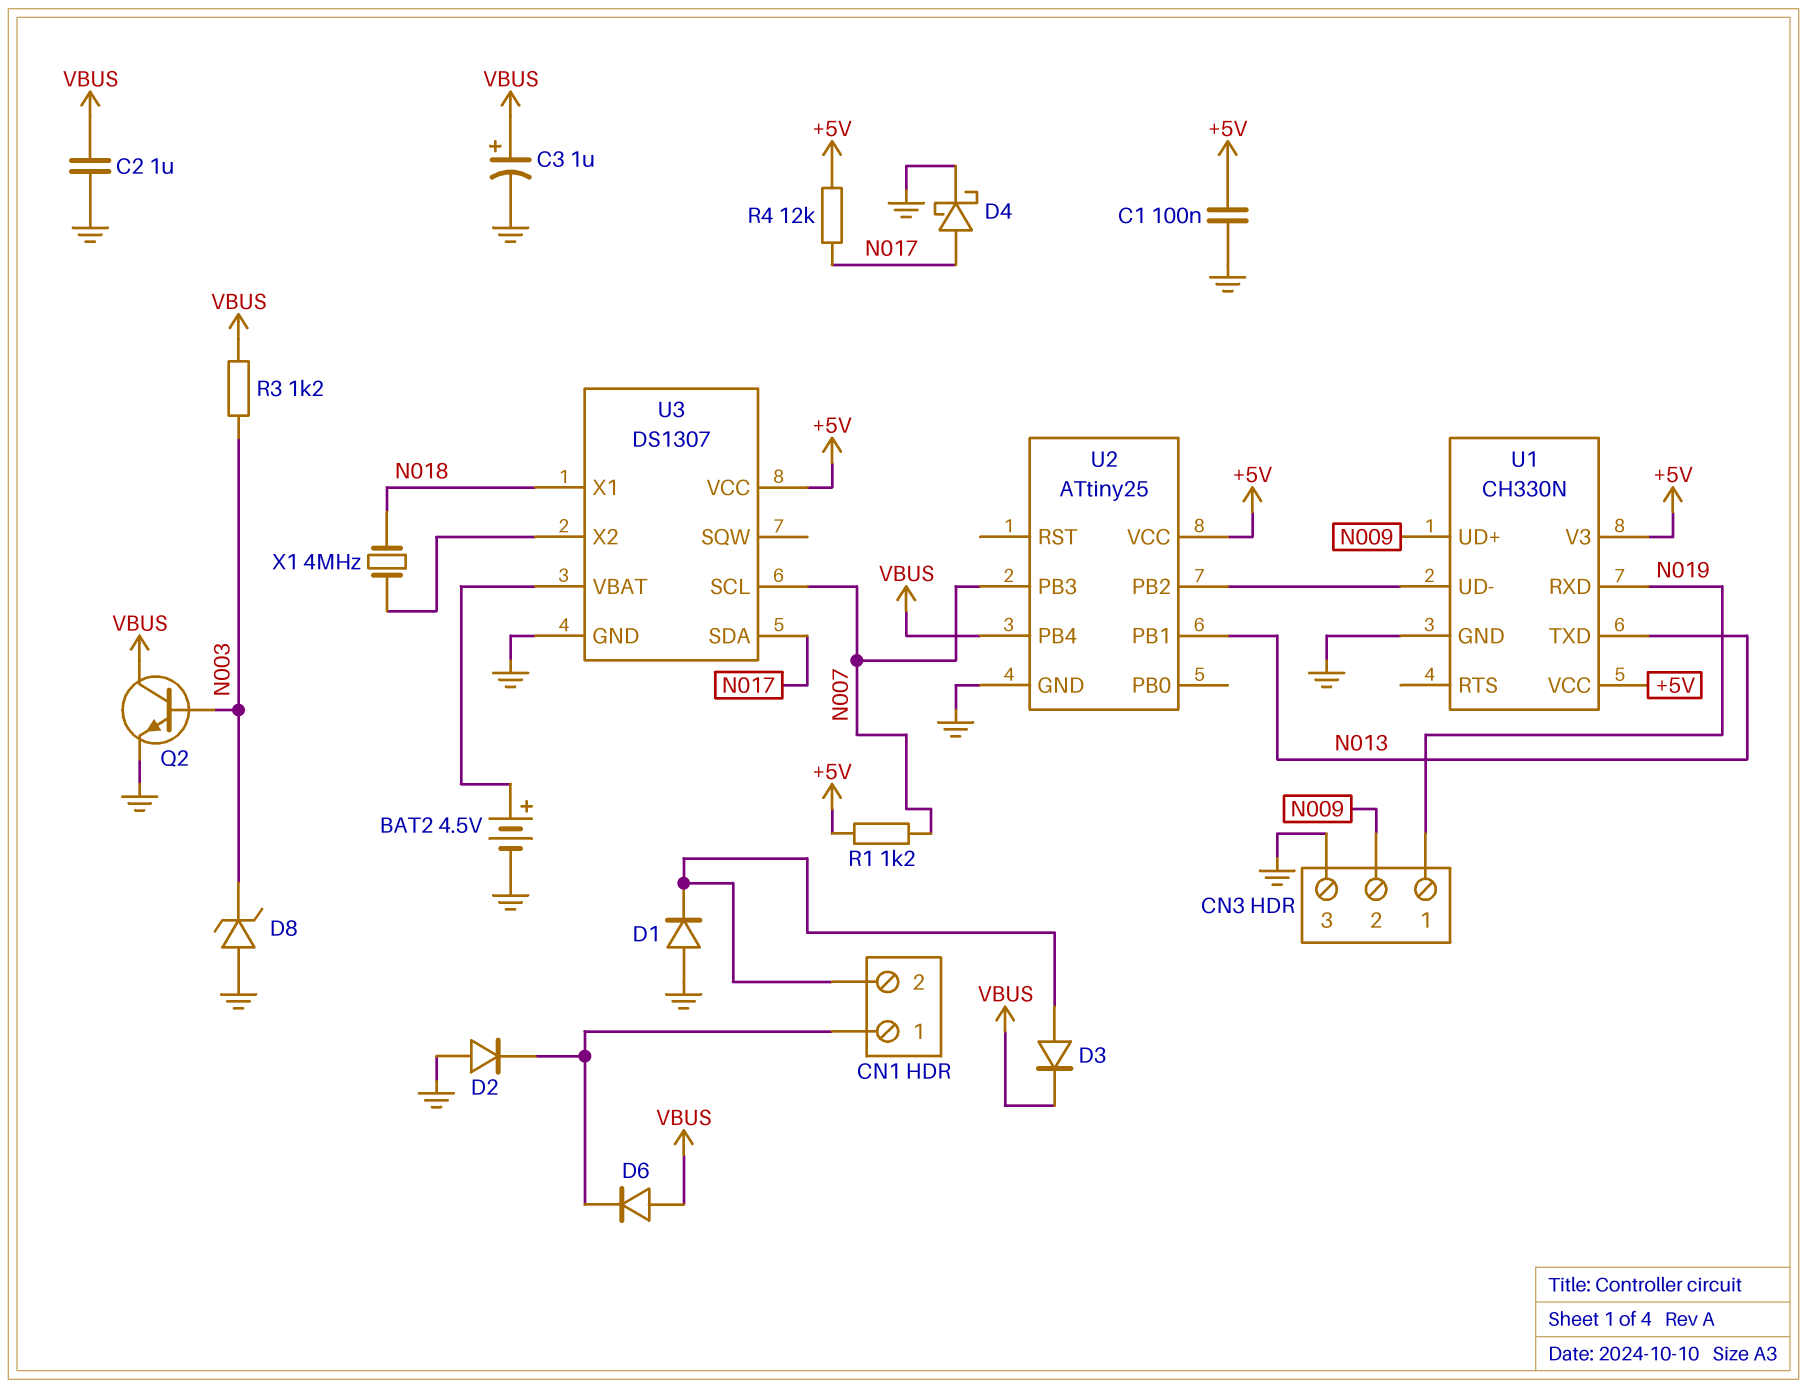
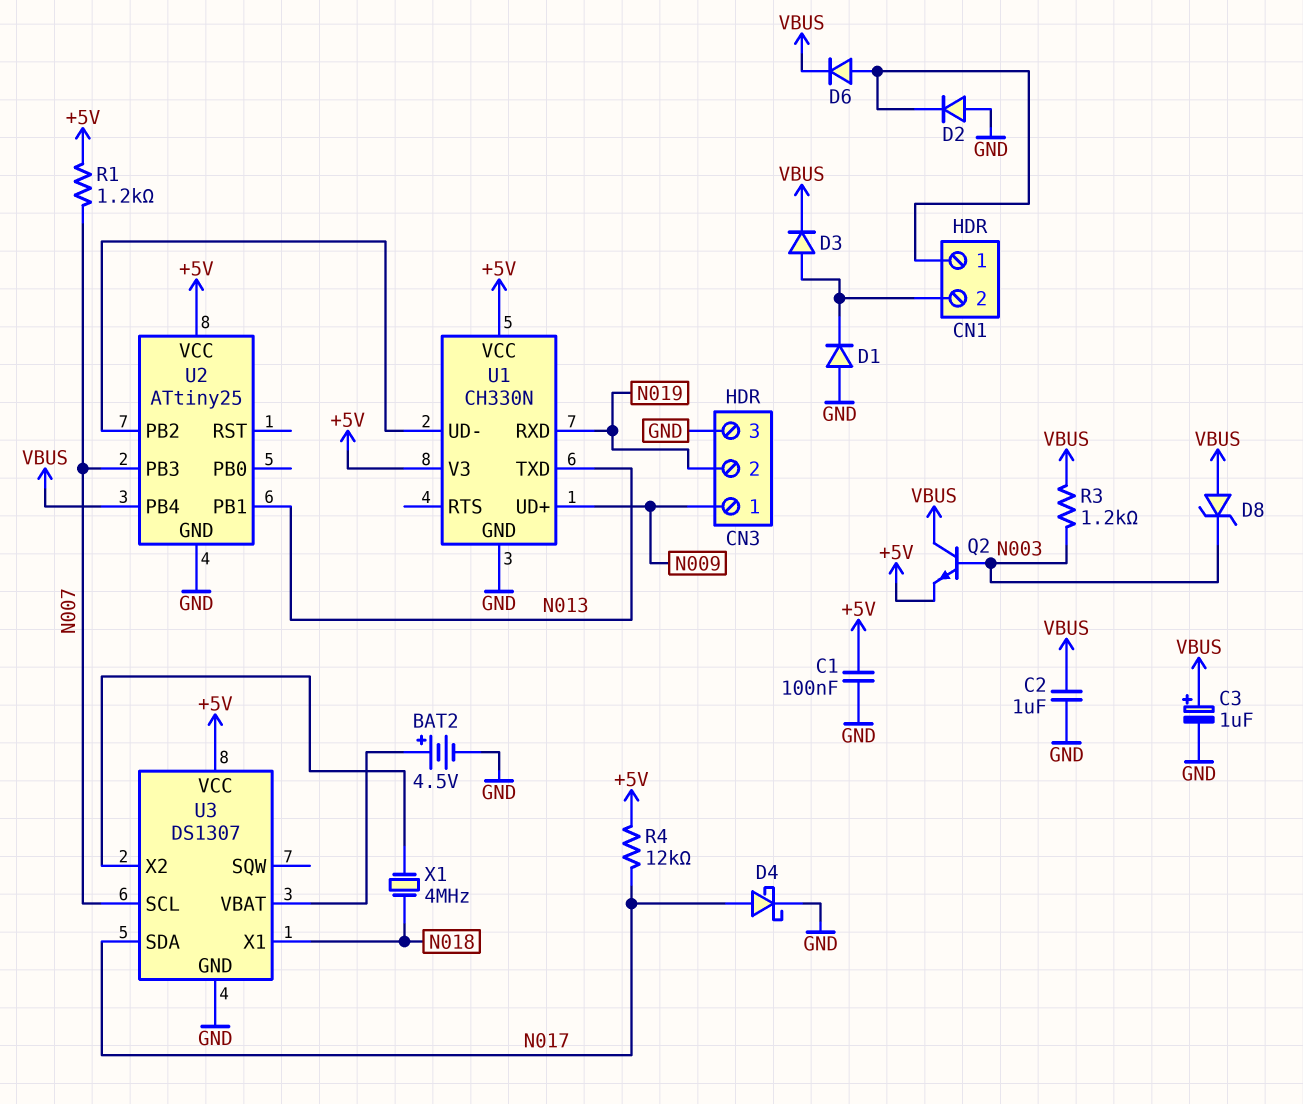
CN3 pin 1: N019 -> N009
CN3 pin 2: N009 -> N019
D6: diode (A VBUS, K CN1/1) -> diode (A CN1/1, K VBUS)
D8: zener (A GND, K N003) -> zener (A VBUS, K N003)
Q2: NPN (B N003, C VBUS, E GND) -> NPN (B N003, C VBUS, E +5V)

